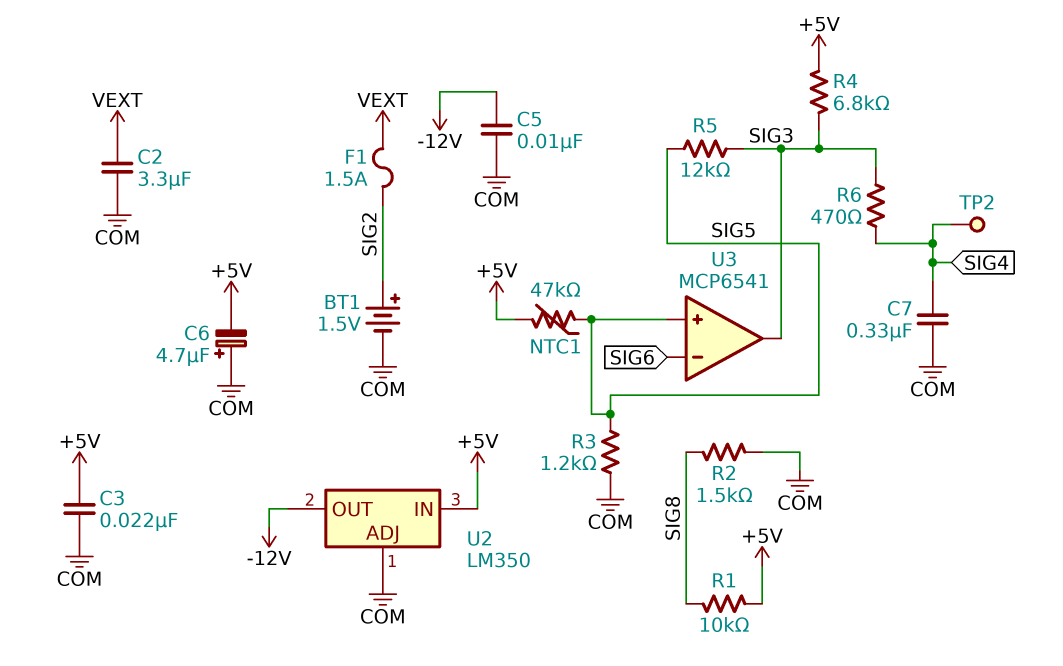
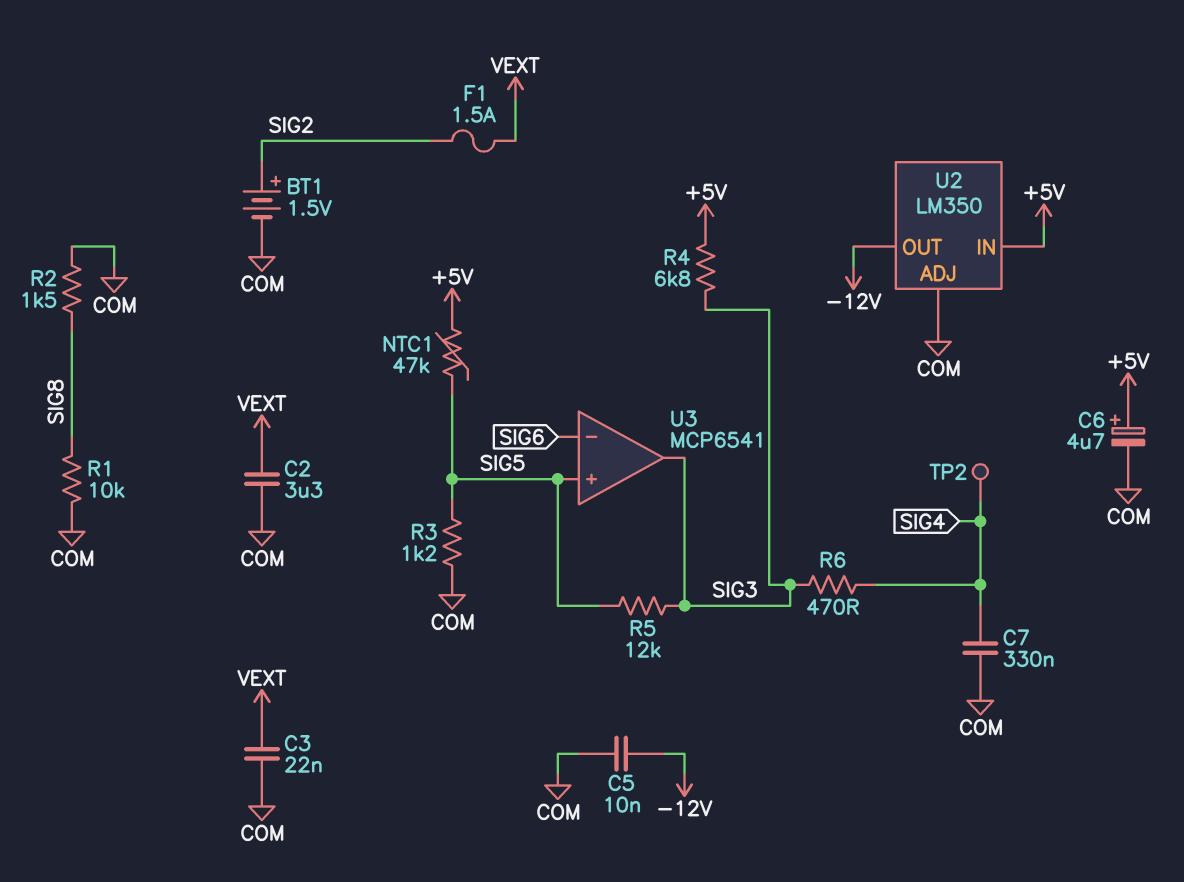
C3: 22nF (+5V, COM) -> 22nF (COM, VEXT)
C6: 4.7uF (plus COM, minus +5V) -> 4.7uF (plus +5V, minus COM)
R1: 10k (+5V, SIG8) -> 10k (COM, SIG8)

